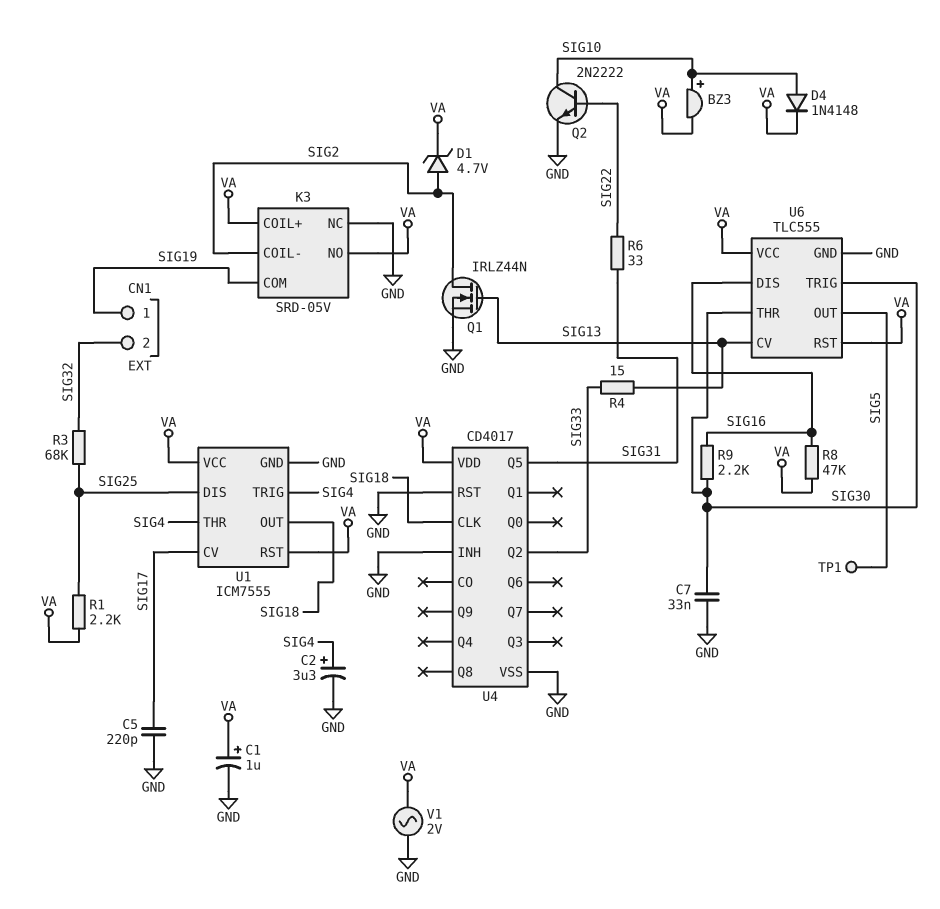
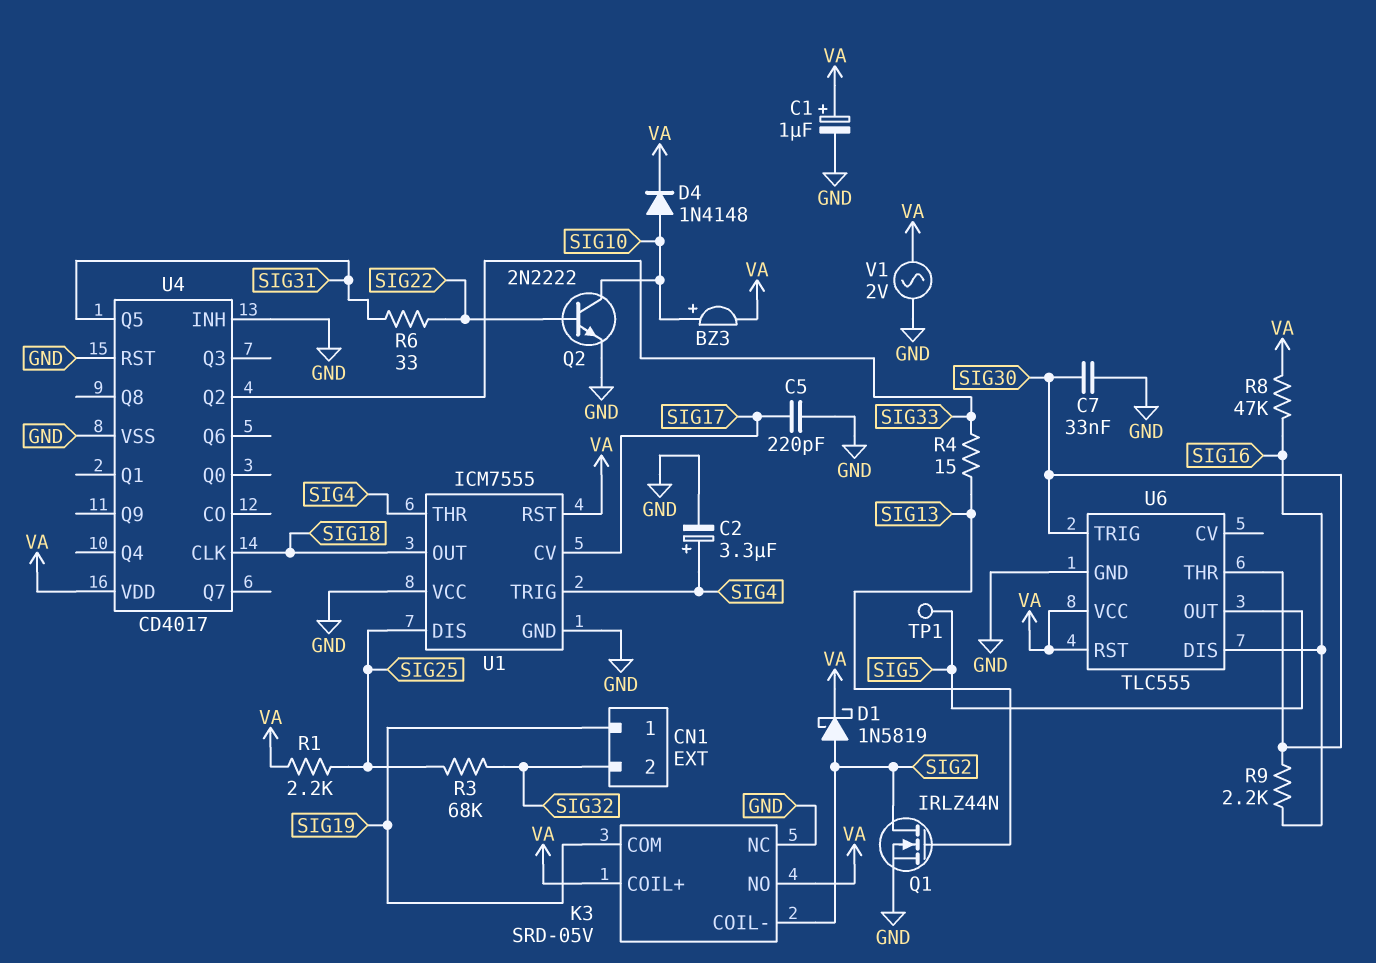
D1: zener 4.7V (A SIG2, K VA) -> schottky 1N5819 (A SIG2, K VA)
U1 pin VCC: VA -> GND
U6 pin CV: SIG13 -> none

